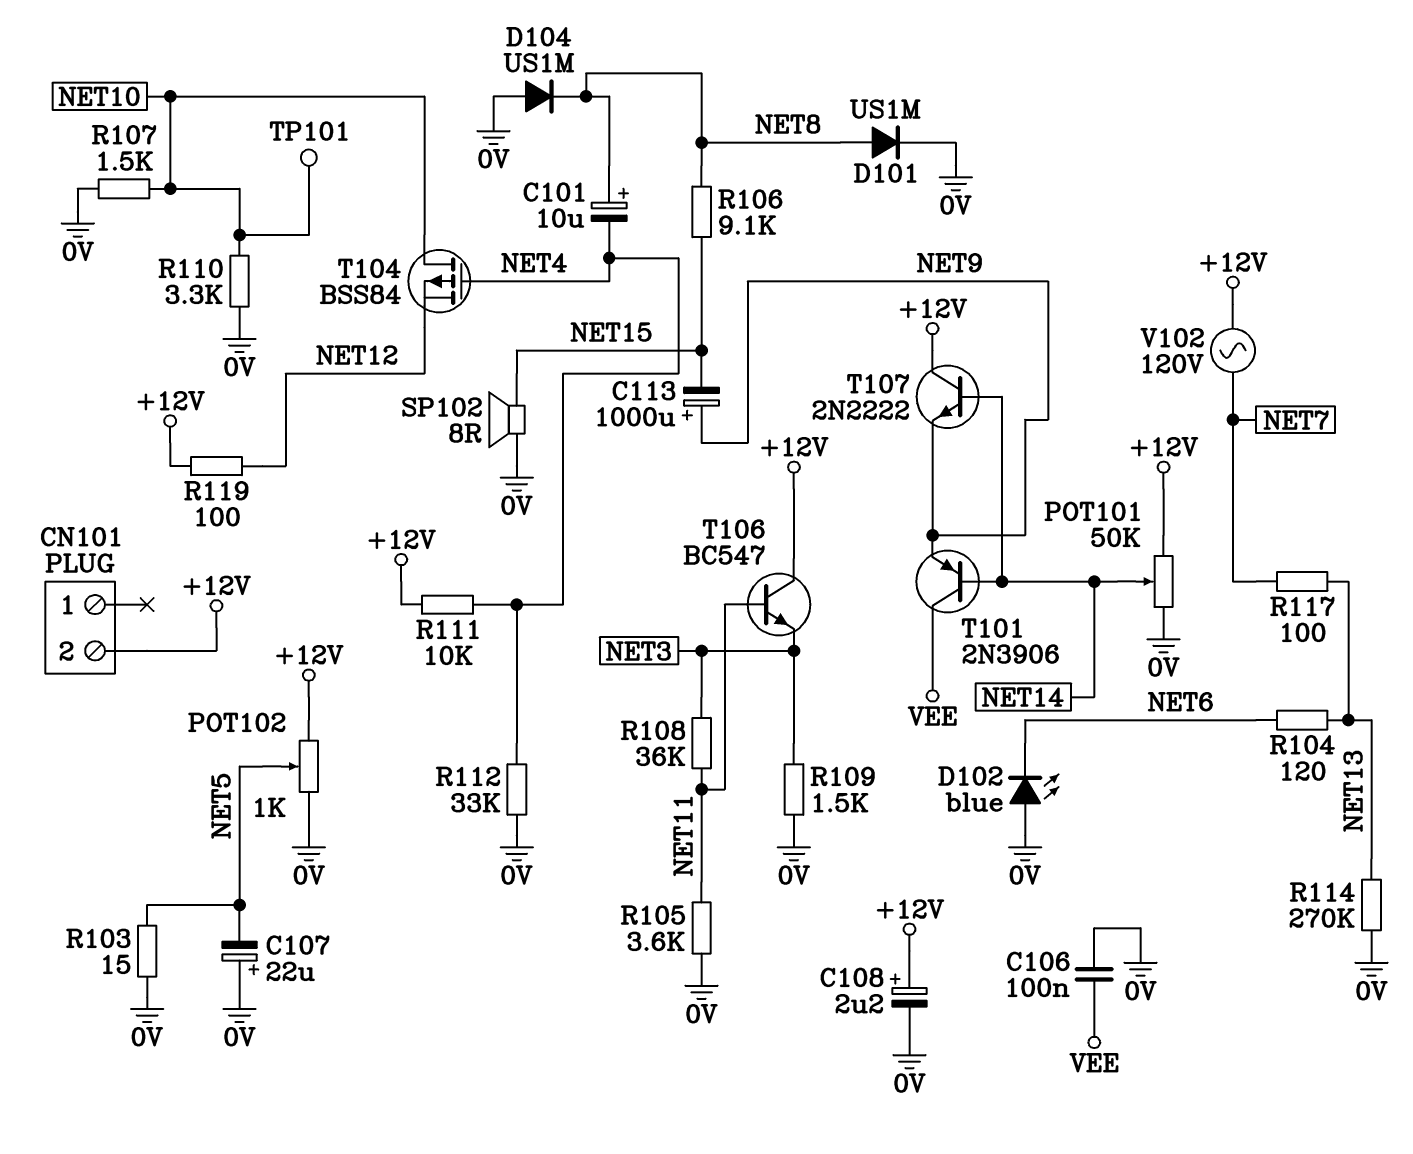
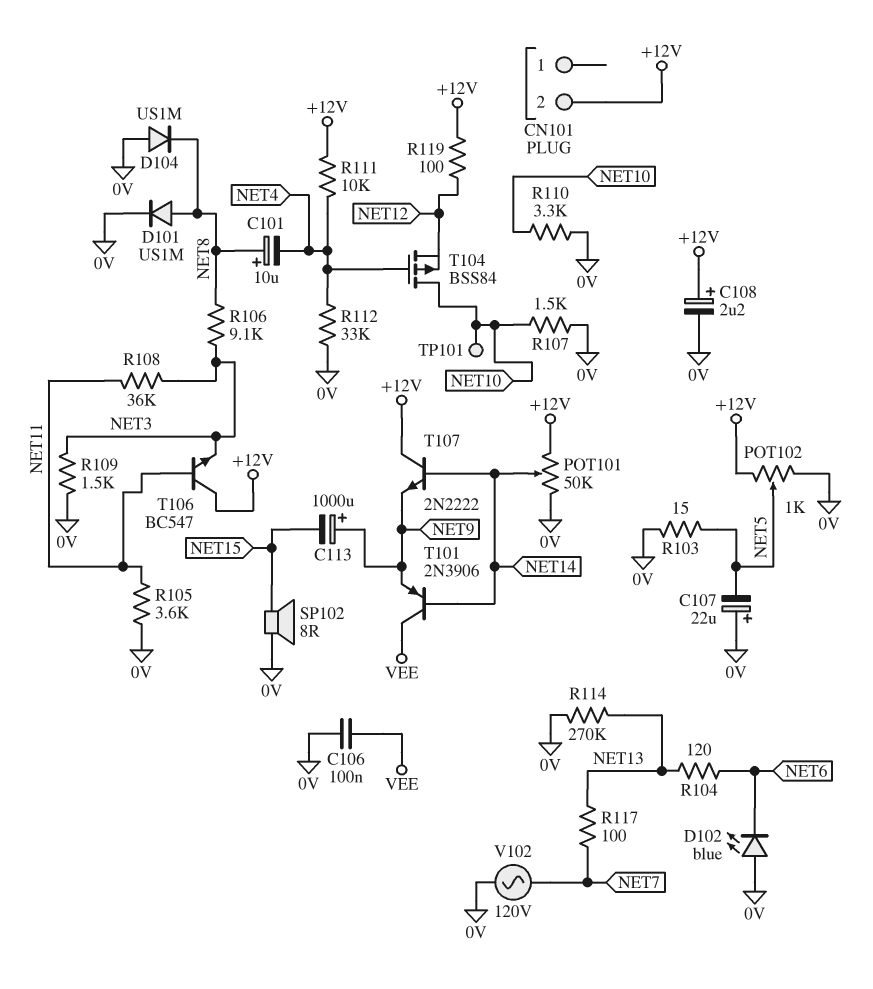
R106: 9.1k (NET8, NET15) -> 9.1k (NET3, NET8)
V102: AC 120V (+12V, NET7) -> AC 120V (0V, NET7)

